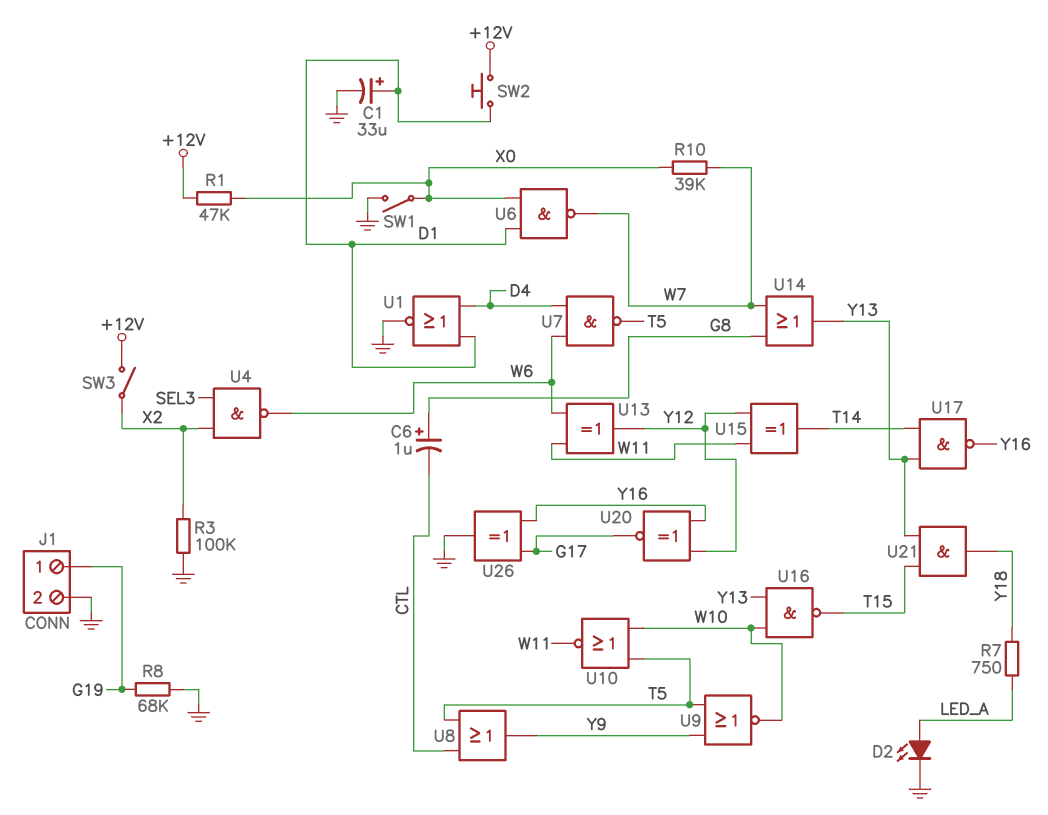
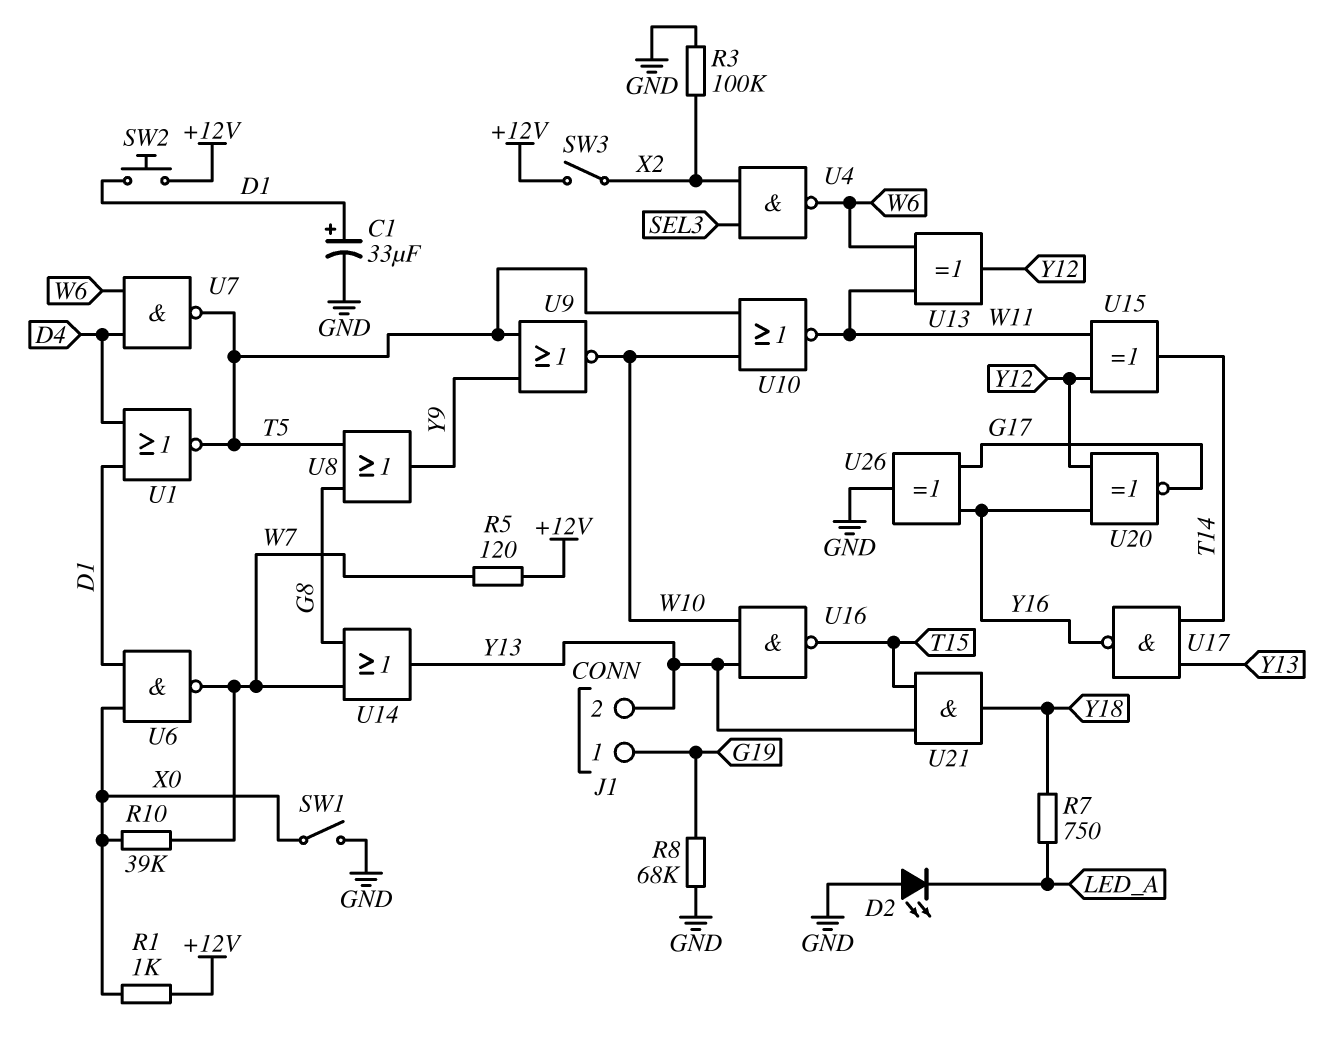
C6: 1uF (plus G8, minus CTL) -> none
D2: LED (A LED_A, K GND) -> LED (A GND, K LED_A)
J1 pin 2: GND -> Y13
R1: 47k (+12V, X0) -> 1k (+12V, X0)
R5: none -> 120 (+12V, W7)
U1: NOR (in D1, in D4, out GND) -> NOR (in D1, in D4, out T5)
U8: OR (in CTL, in T5, out Y9) -> OR (in G8, in T5, out Y9)

